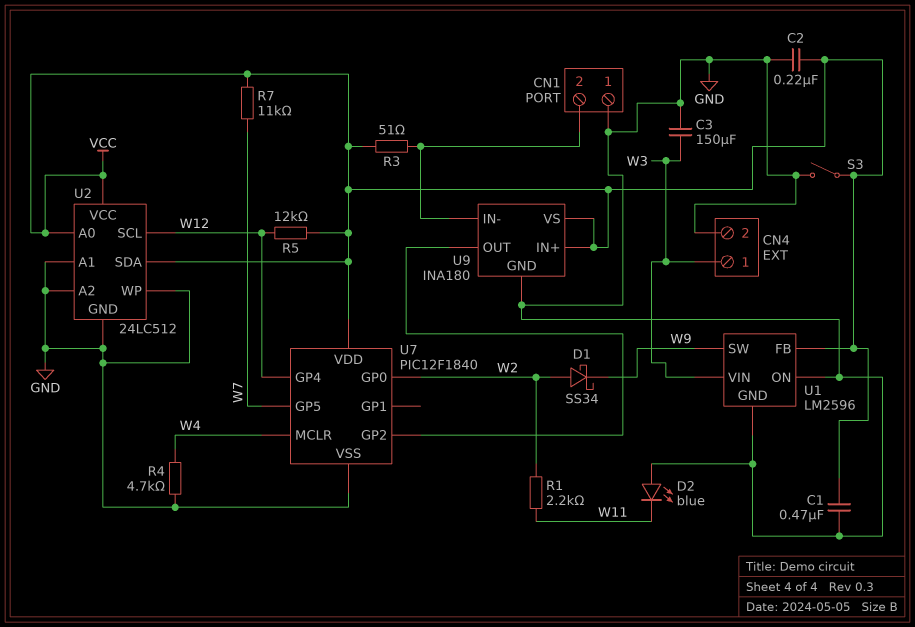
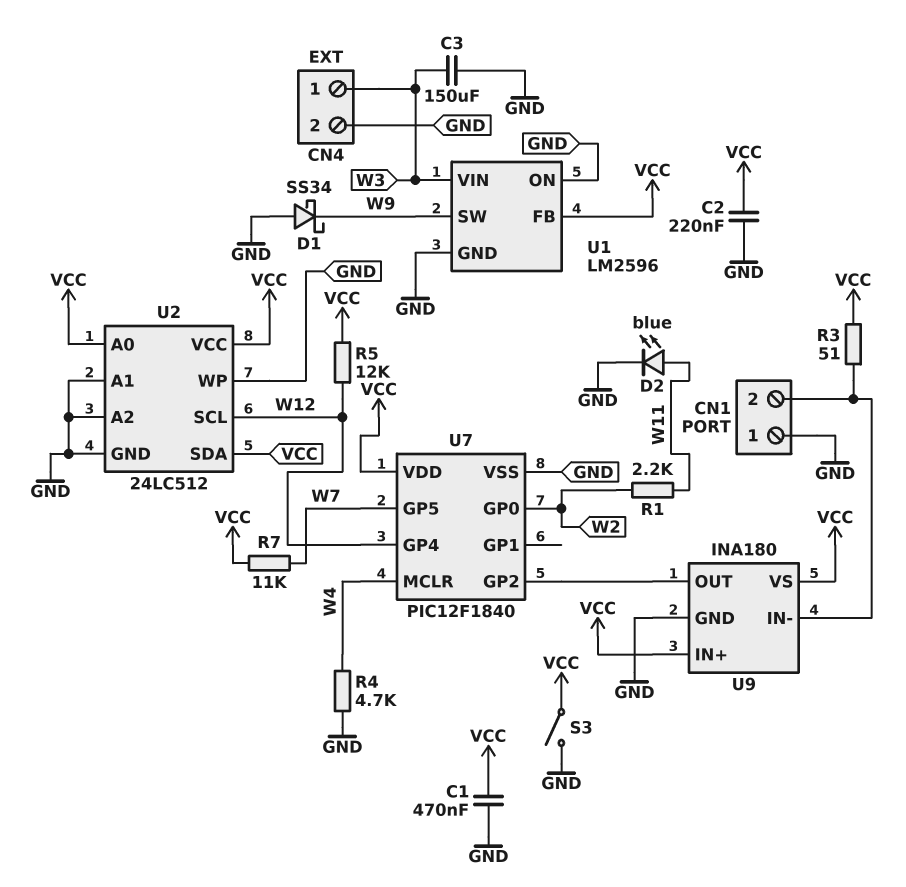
D1: schottky SS34 (A W2, K W9) -> schottky SS34 (A GND, K W9)
D2: LED blue (A GND, K W11) -> LED blue (A W11, K GND)

